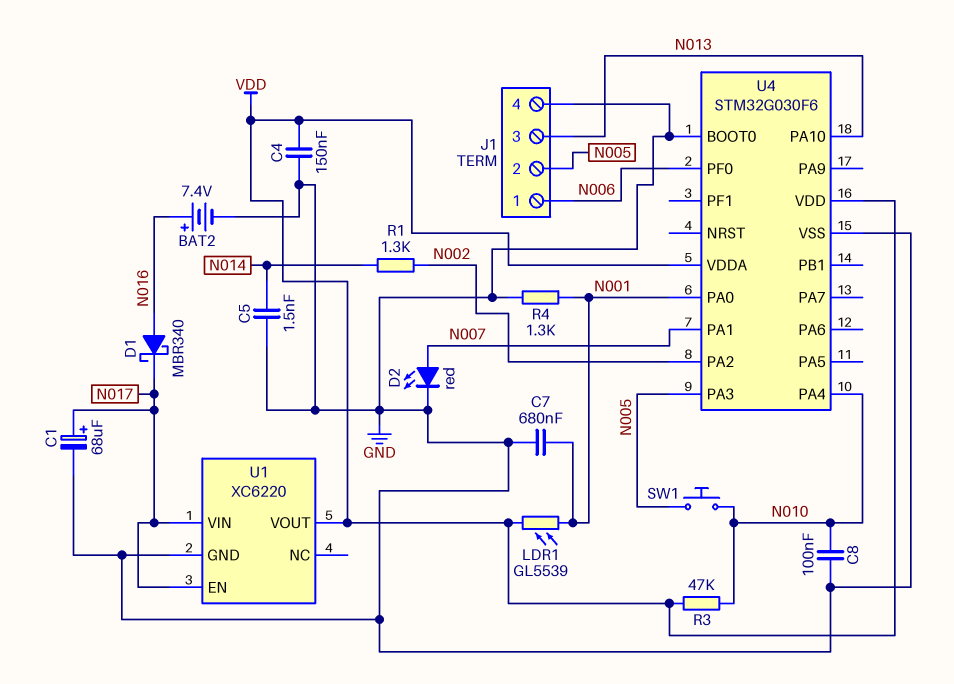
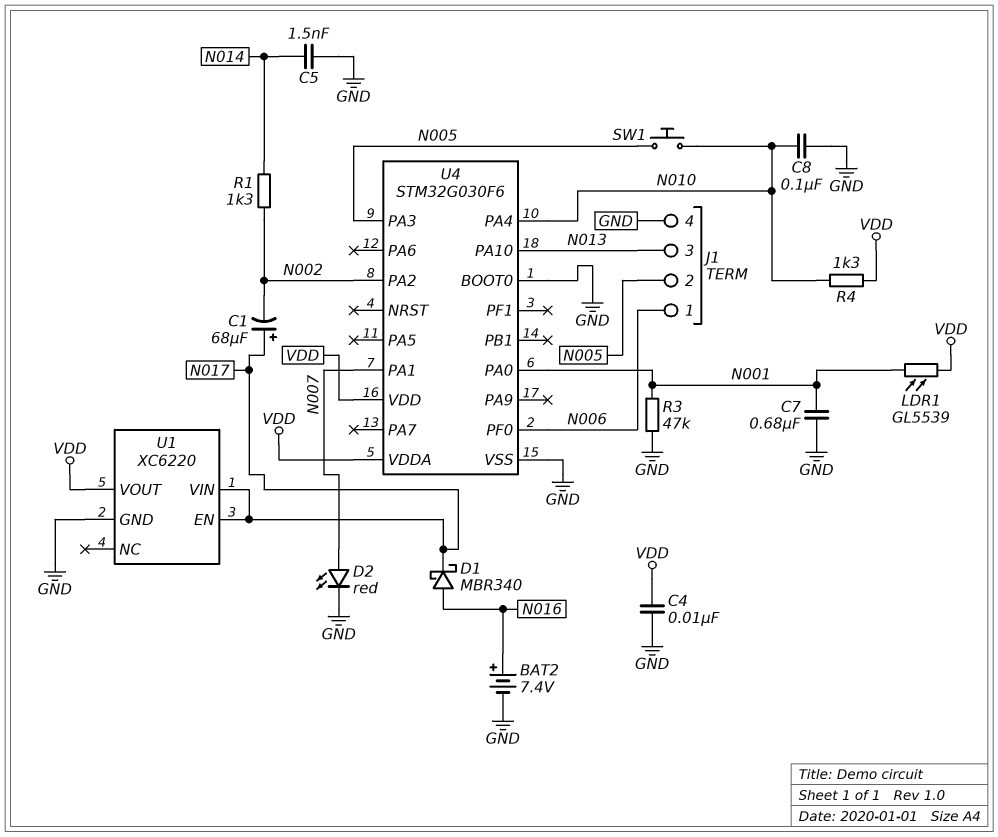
C1: 68uF (plus N017, minus GND) -> 68uF (plus N017, minus N002)
C4: 150nF (GND, VDD) -> 10nF (GND, VDD)
R3: 47k (N010, VDD) -> 47k (GND, N001)
R4: 1.3k (GND, N001) -> 1.3k (N010, VDD)

